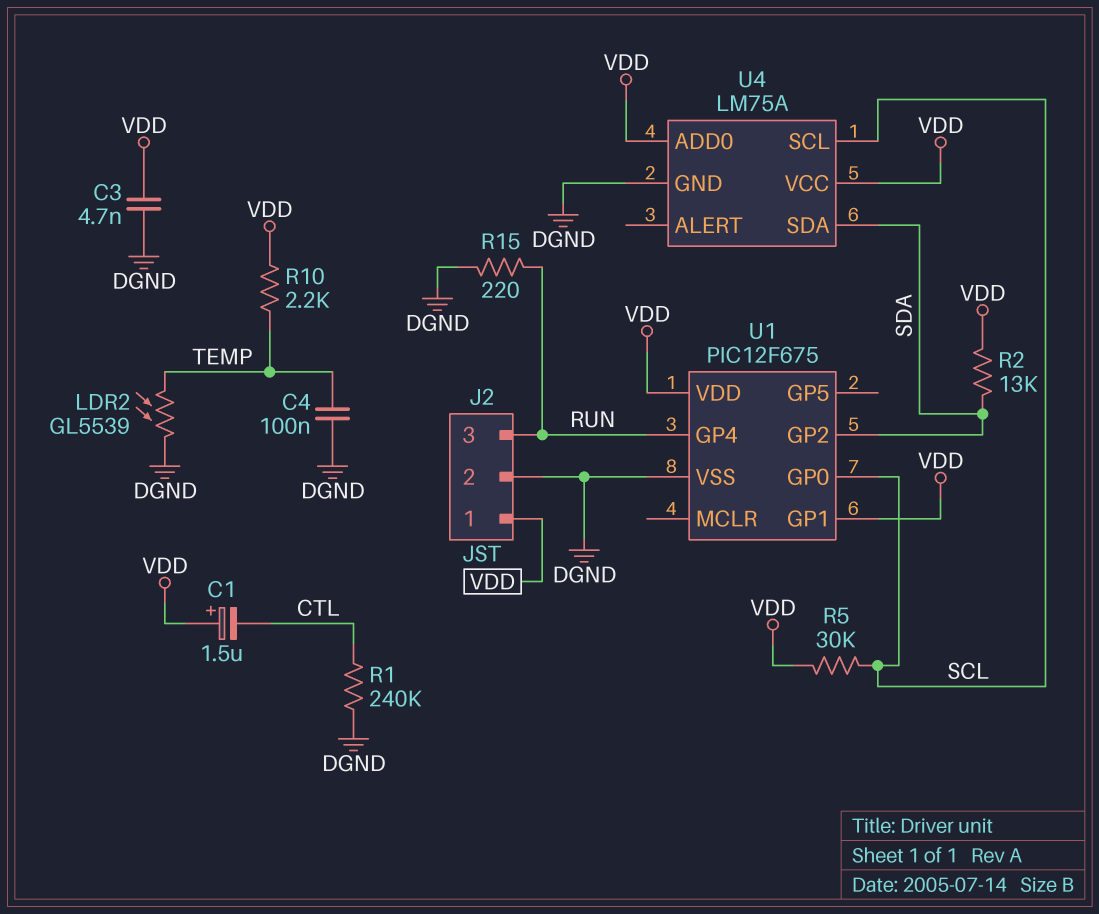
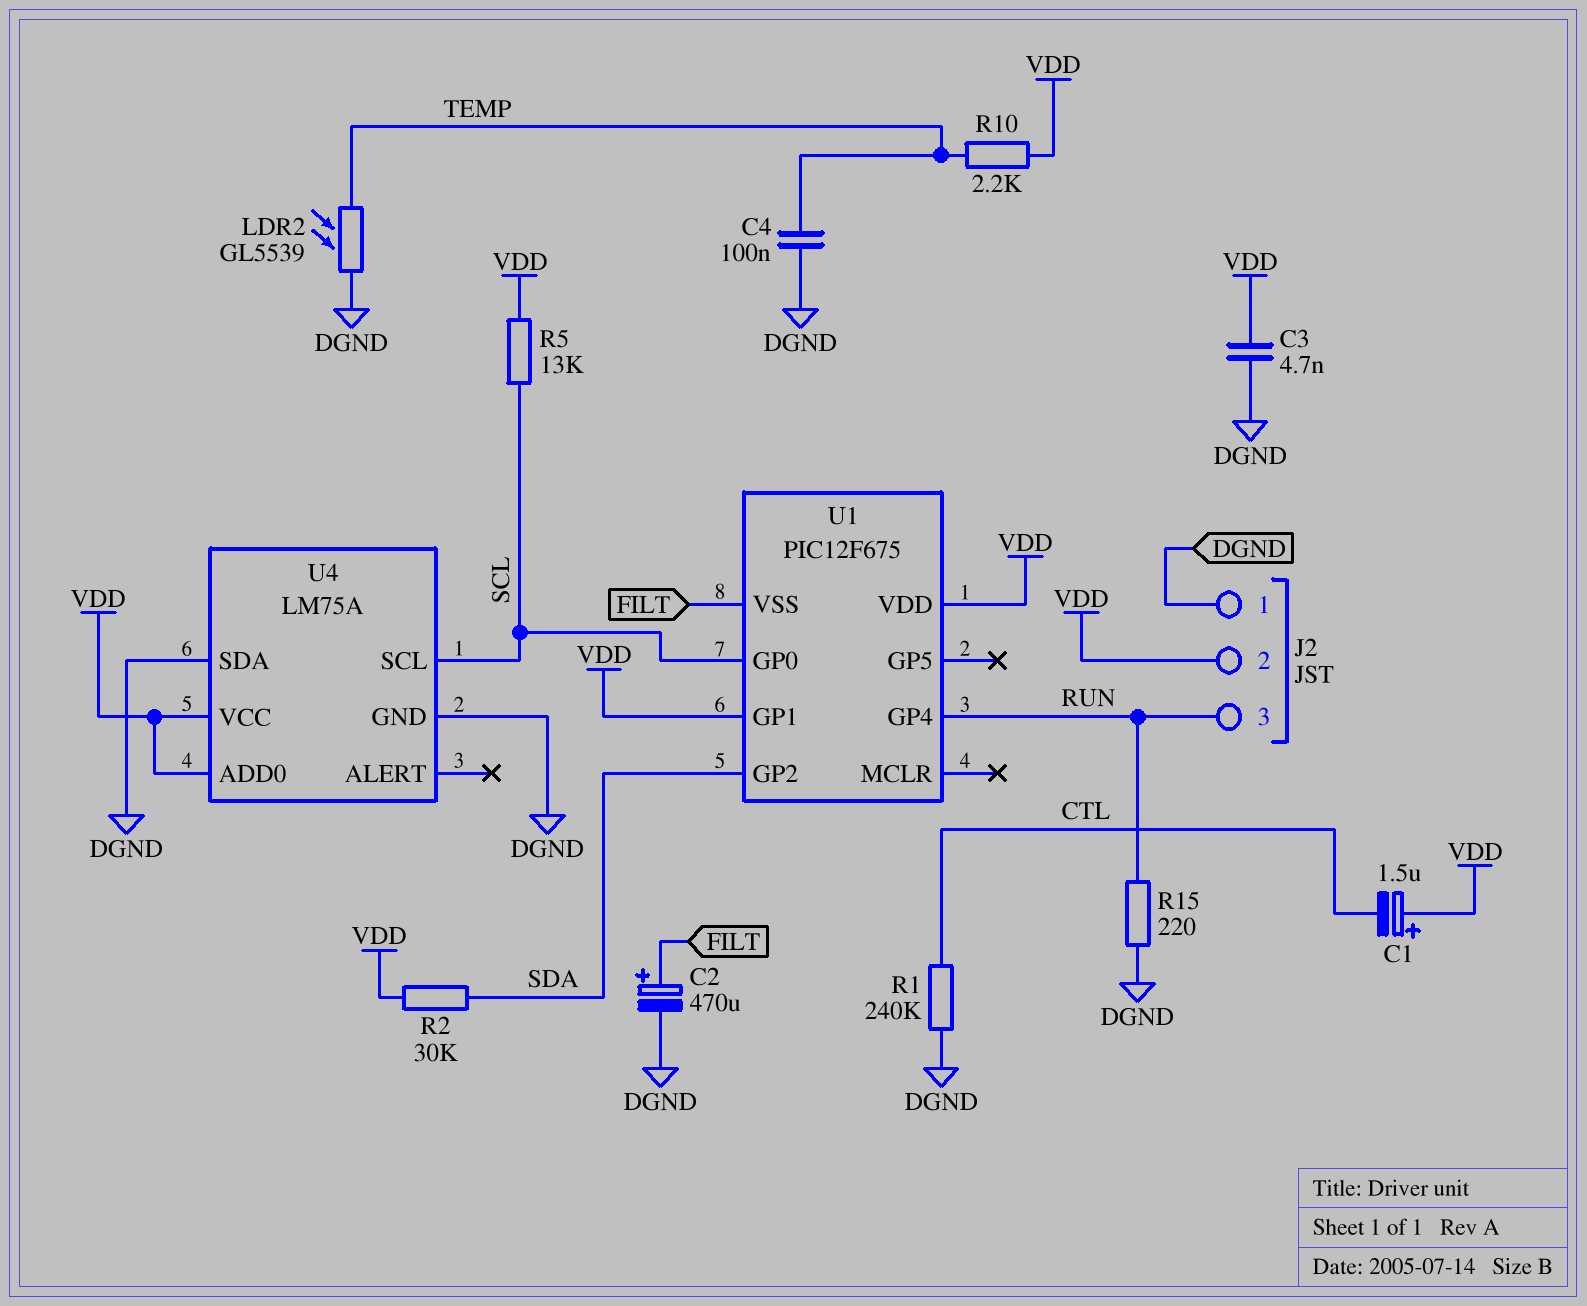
C2: none -> 470uF (plus FILT, minus DGND)
J2 pin 1: VDD -> DGND
J2 pin 2: DGND -> VDD
R2: 13k (SDA, VDD) -> 30k (SDA, VDD)
R5: 30k (SCL, VDD) -> 13k (SCL, VDD)
U1 pin VSS: DGND -> FILT
U4 pin SDA: SDA -> DGND

